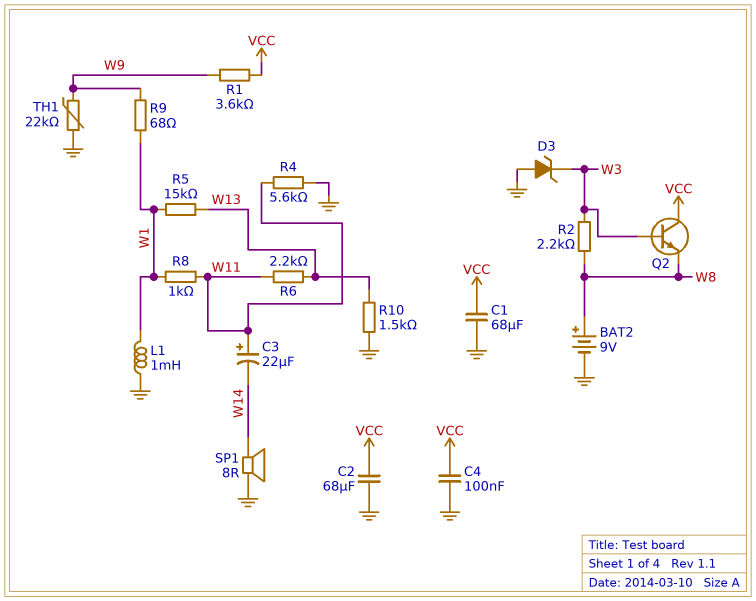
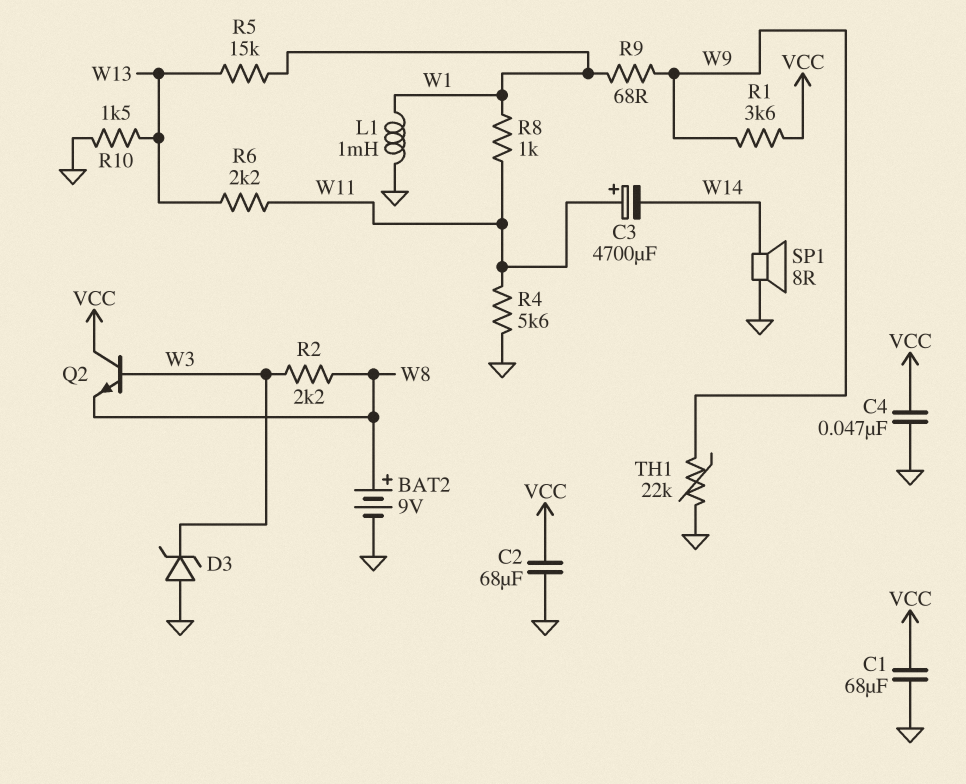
C3: 22uF (plus W11, minus W14) -> 4700uF (plus W11, minus W14)
C4: 100nF (GND, VCC) -> 47nF (GND, VCC)

